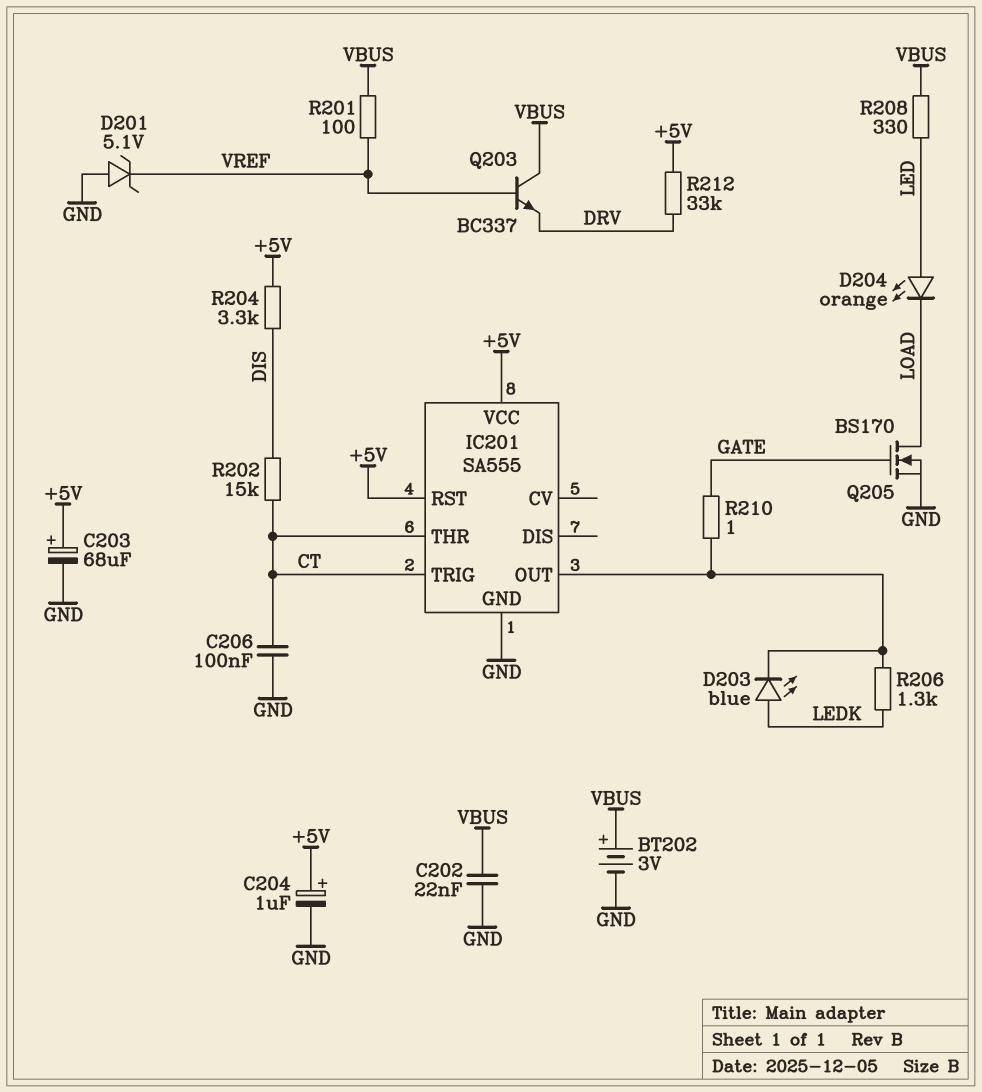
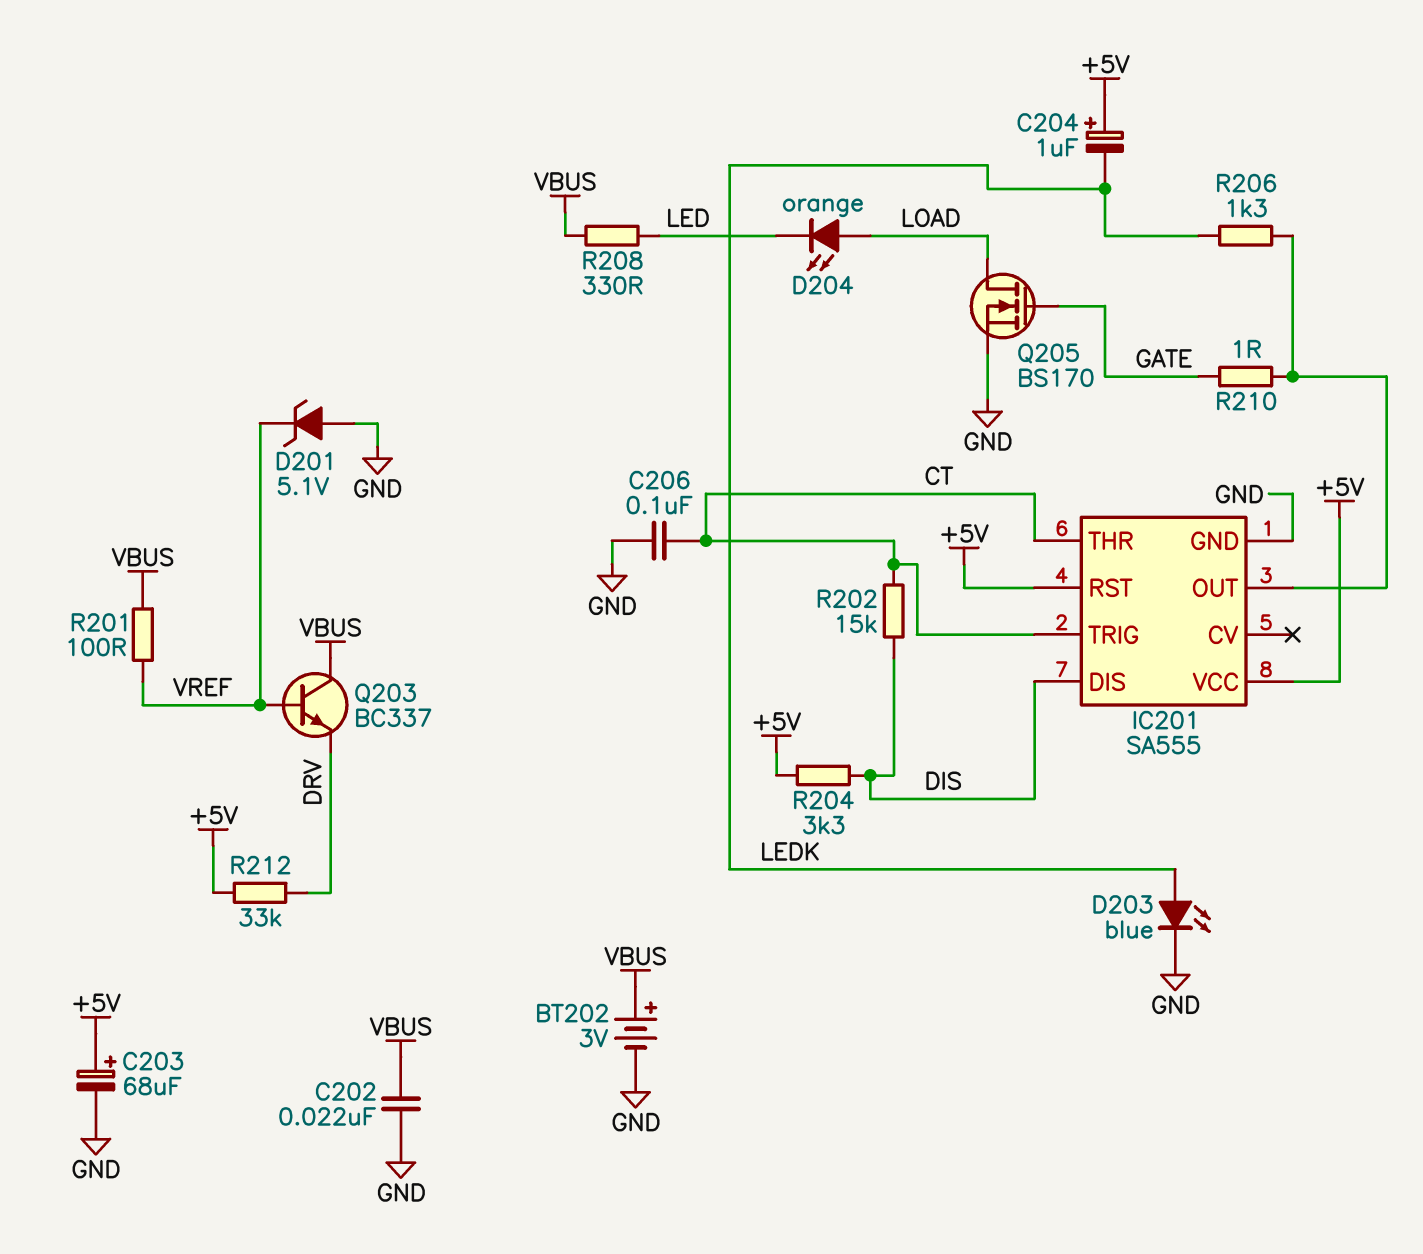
C204: 1uF (plus +5V, minus GND) -> 1uF (plus +5V, minus LEDK)
D203: LED blue (A LEDK, K IC201/OUT) -> LED blue (A LEDK, K GND)
D204: LED orange (A LED, K LOAD) -> LED orange (A LOAD, K LED)
IC201 pin DIS: none -> DIS

